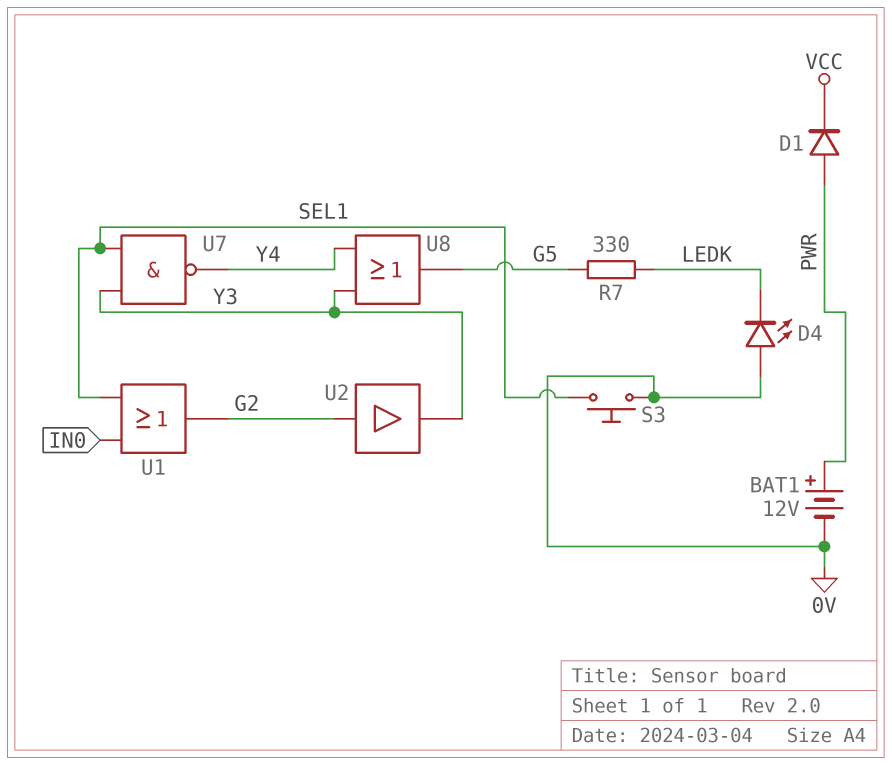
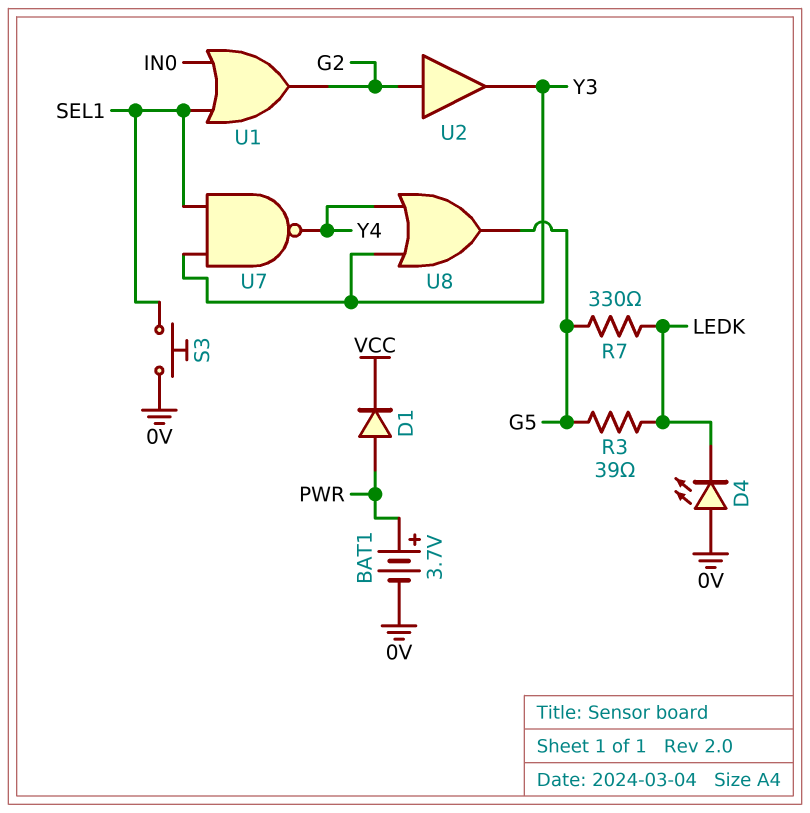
BAT1: 12V (plus PWR, minus 0V) -> 3.7V (plus PWR, minus 0V)
R3: none -> 39 (G5, LEDK)

